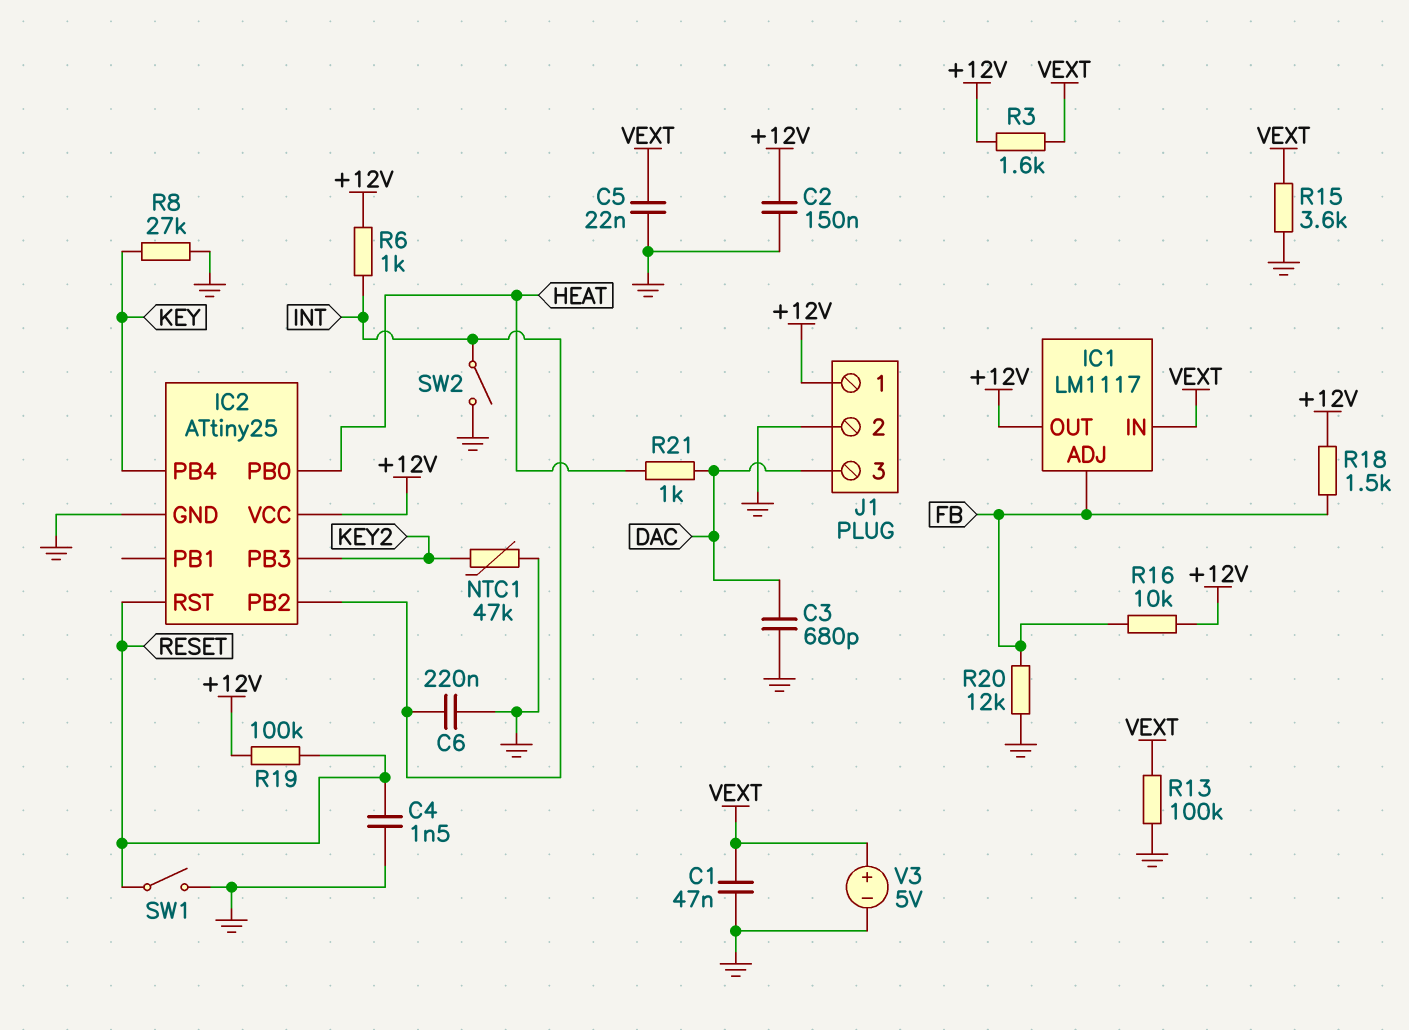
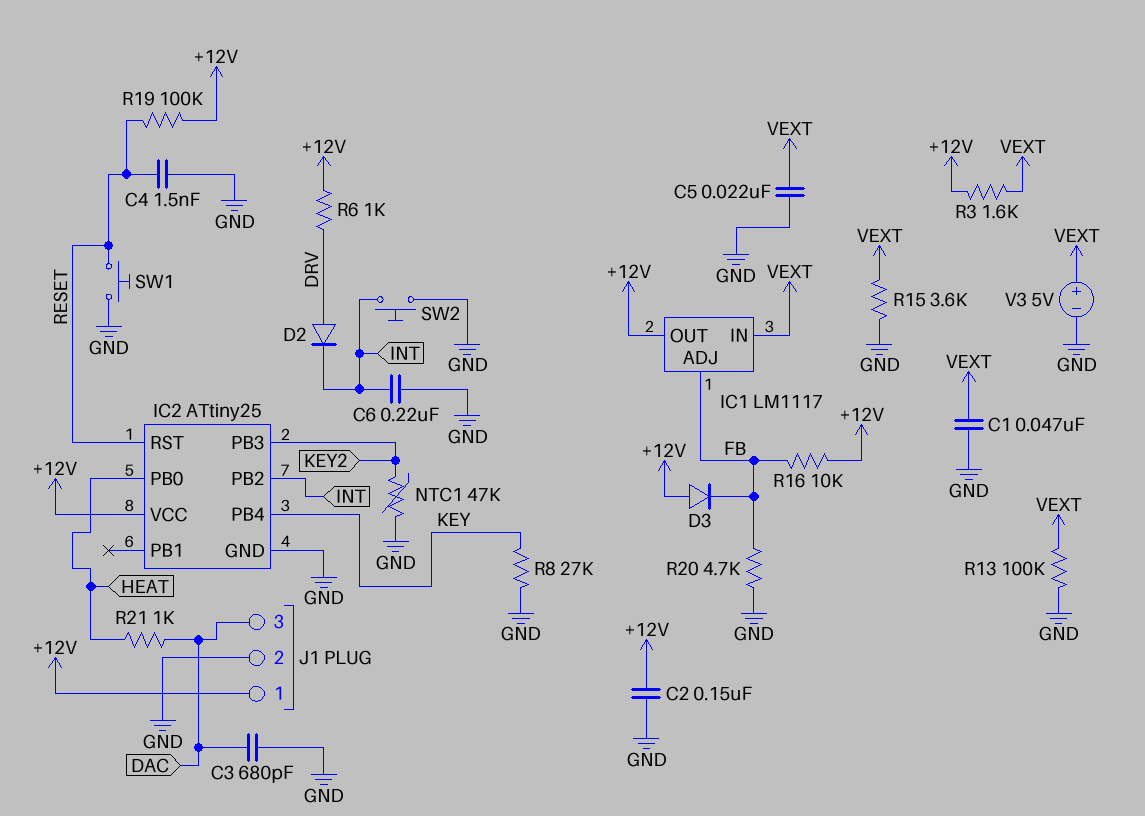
D2: none -> diode (A DRV, K INT)
D3: none -> diode (A +12V, K FB)
R6: 1k (+12V, INT) -> 1k (+12V, DRV)
R18: 1.5k (+12V, FB) -> none
R20: 12k (FB, GND) -> 4.7k (FB, GND)
SW1: switch (GND, RESET) -> button (GND, RESET)
SW2: switch (GND, INT) -> button (GND, INT)

